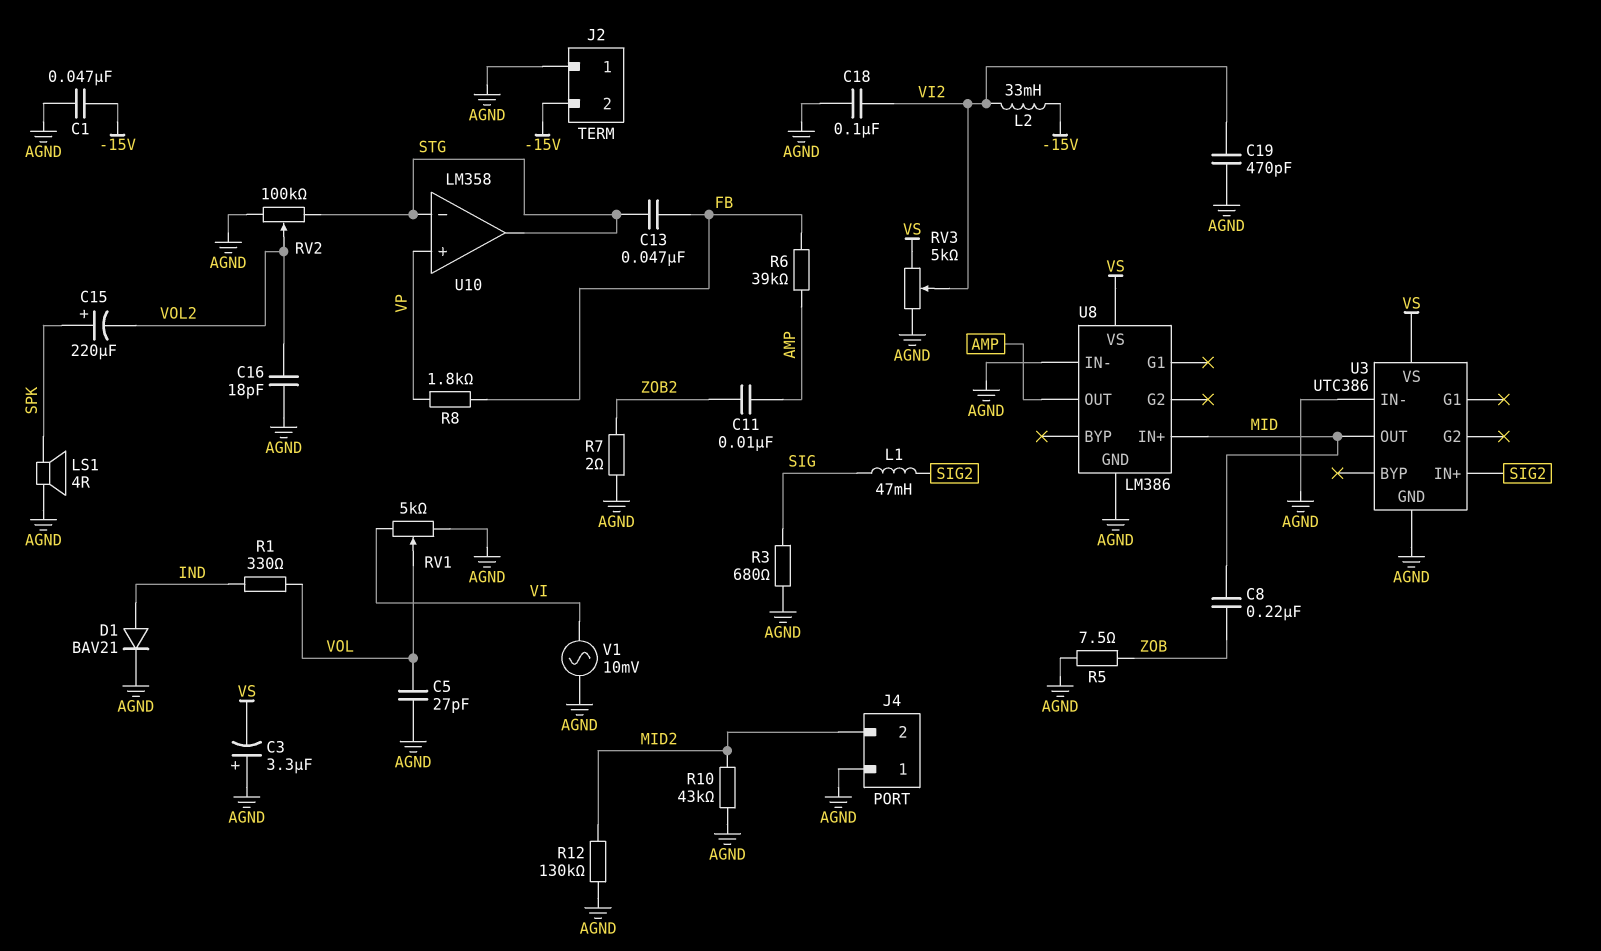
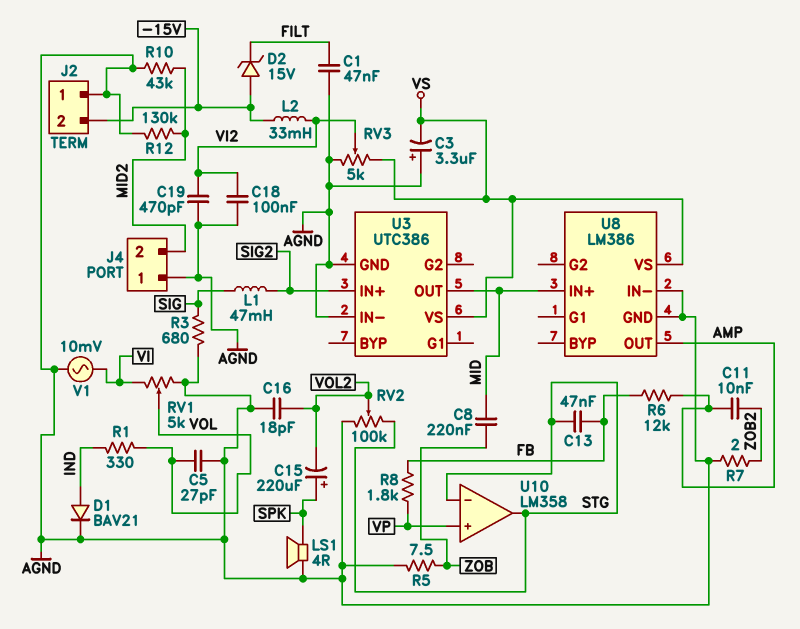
C1: 47nF (-15V, AGND) -> 47nF (AGND, FILT)
D2: none -> zener 15V (A -15V, K FILT)
R6: 39k (AMP, FB) -> 12k (AMP, FB)

